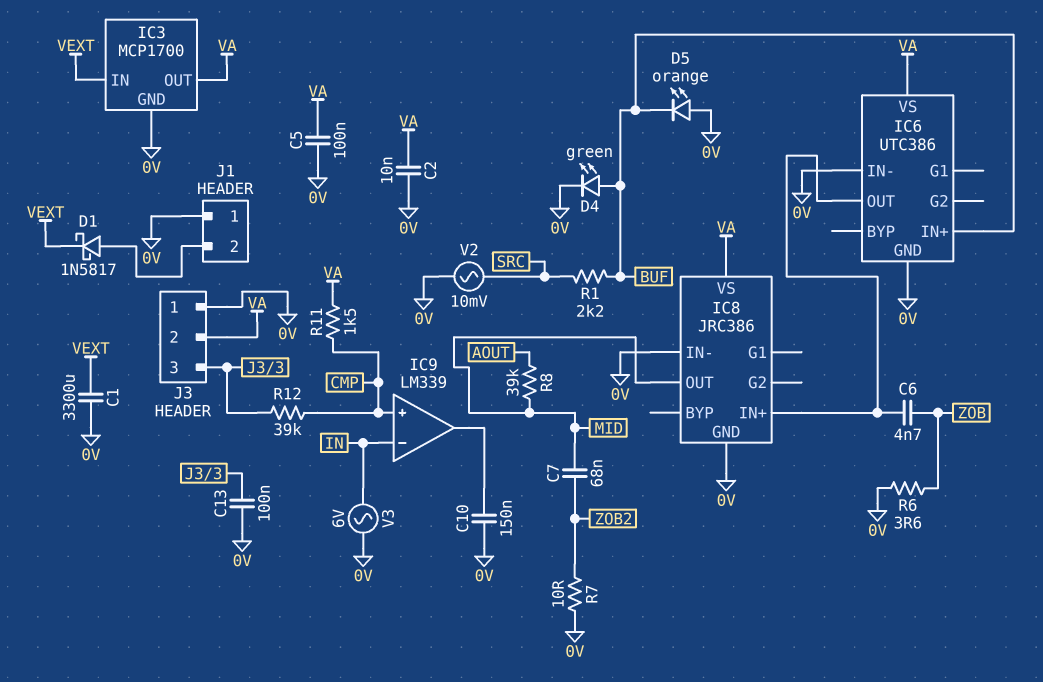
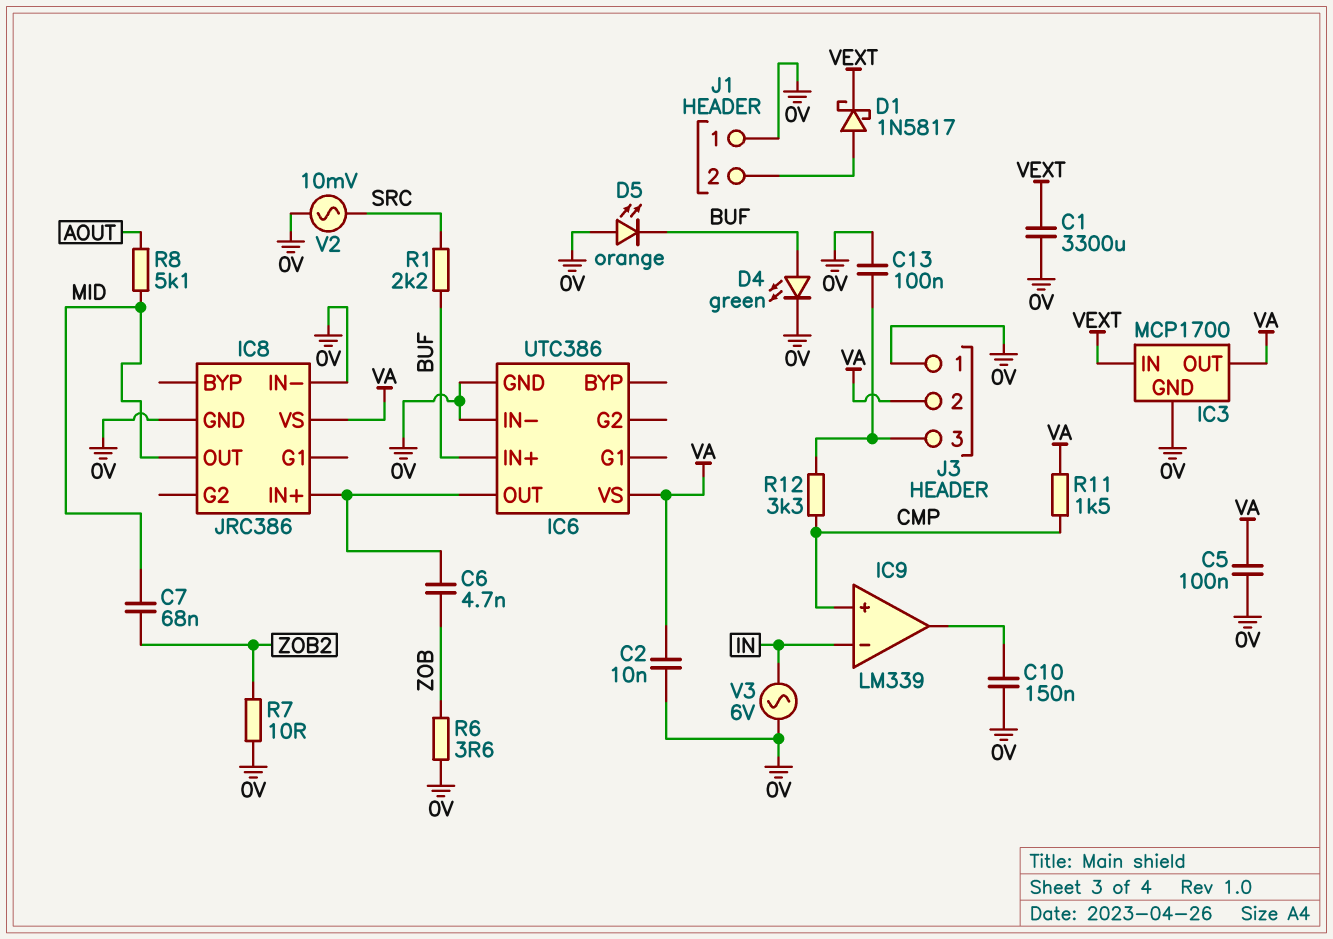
R8: 39k (AOUT, MID) -> 5.1k (AOUT, MID)
R12: 39k (CMP, J3/3) -> 3.3k (CMP, J3/3)

